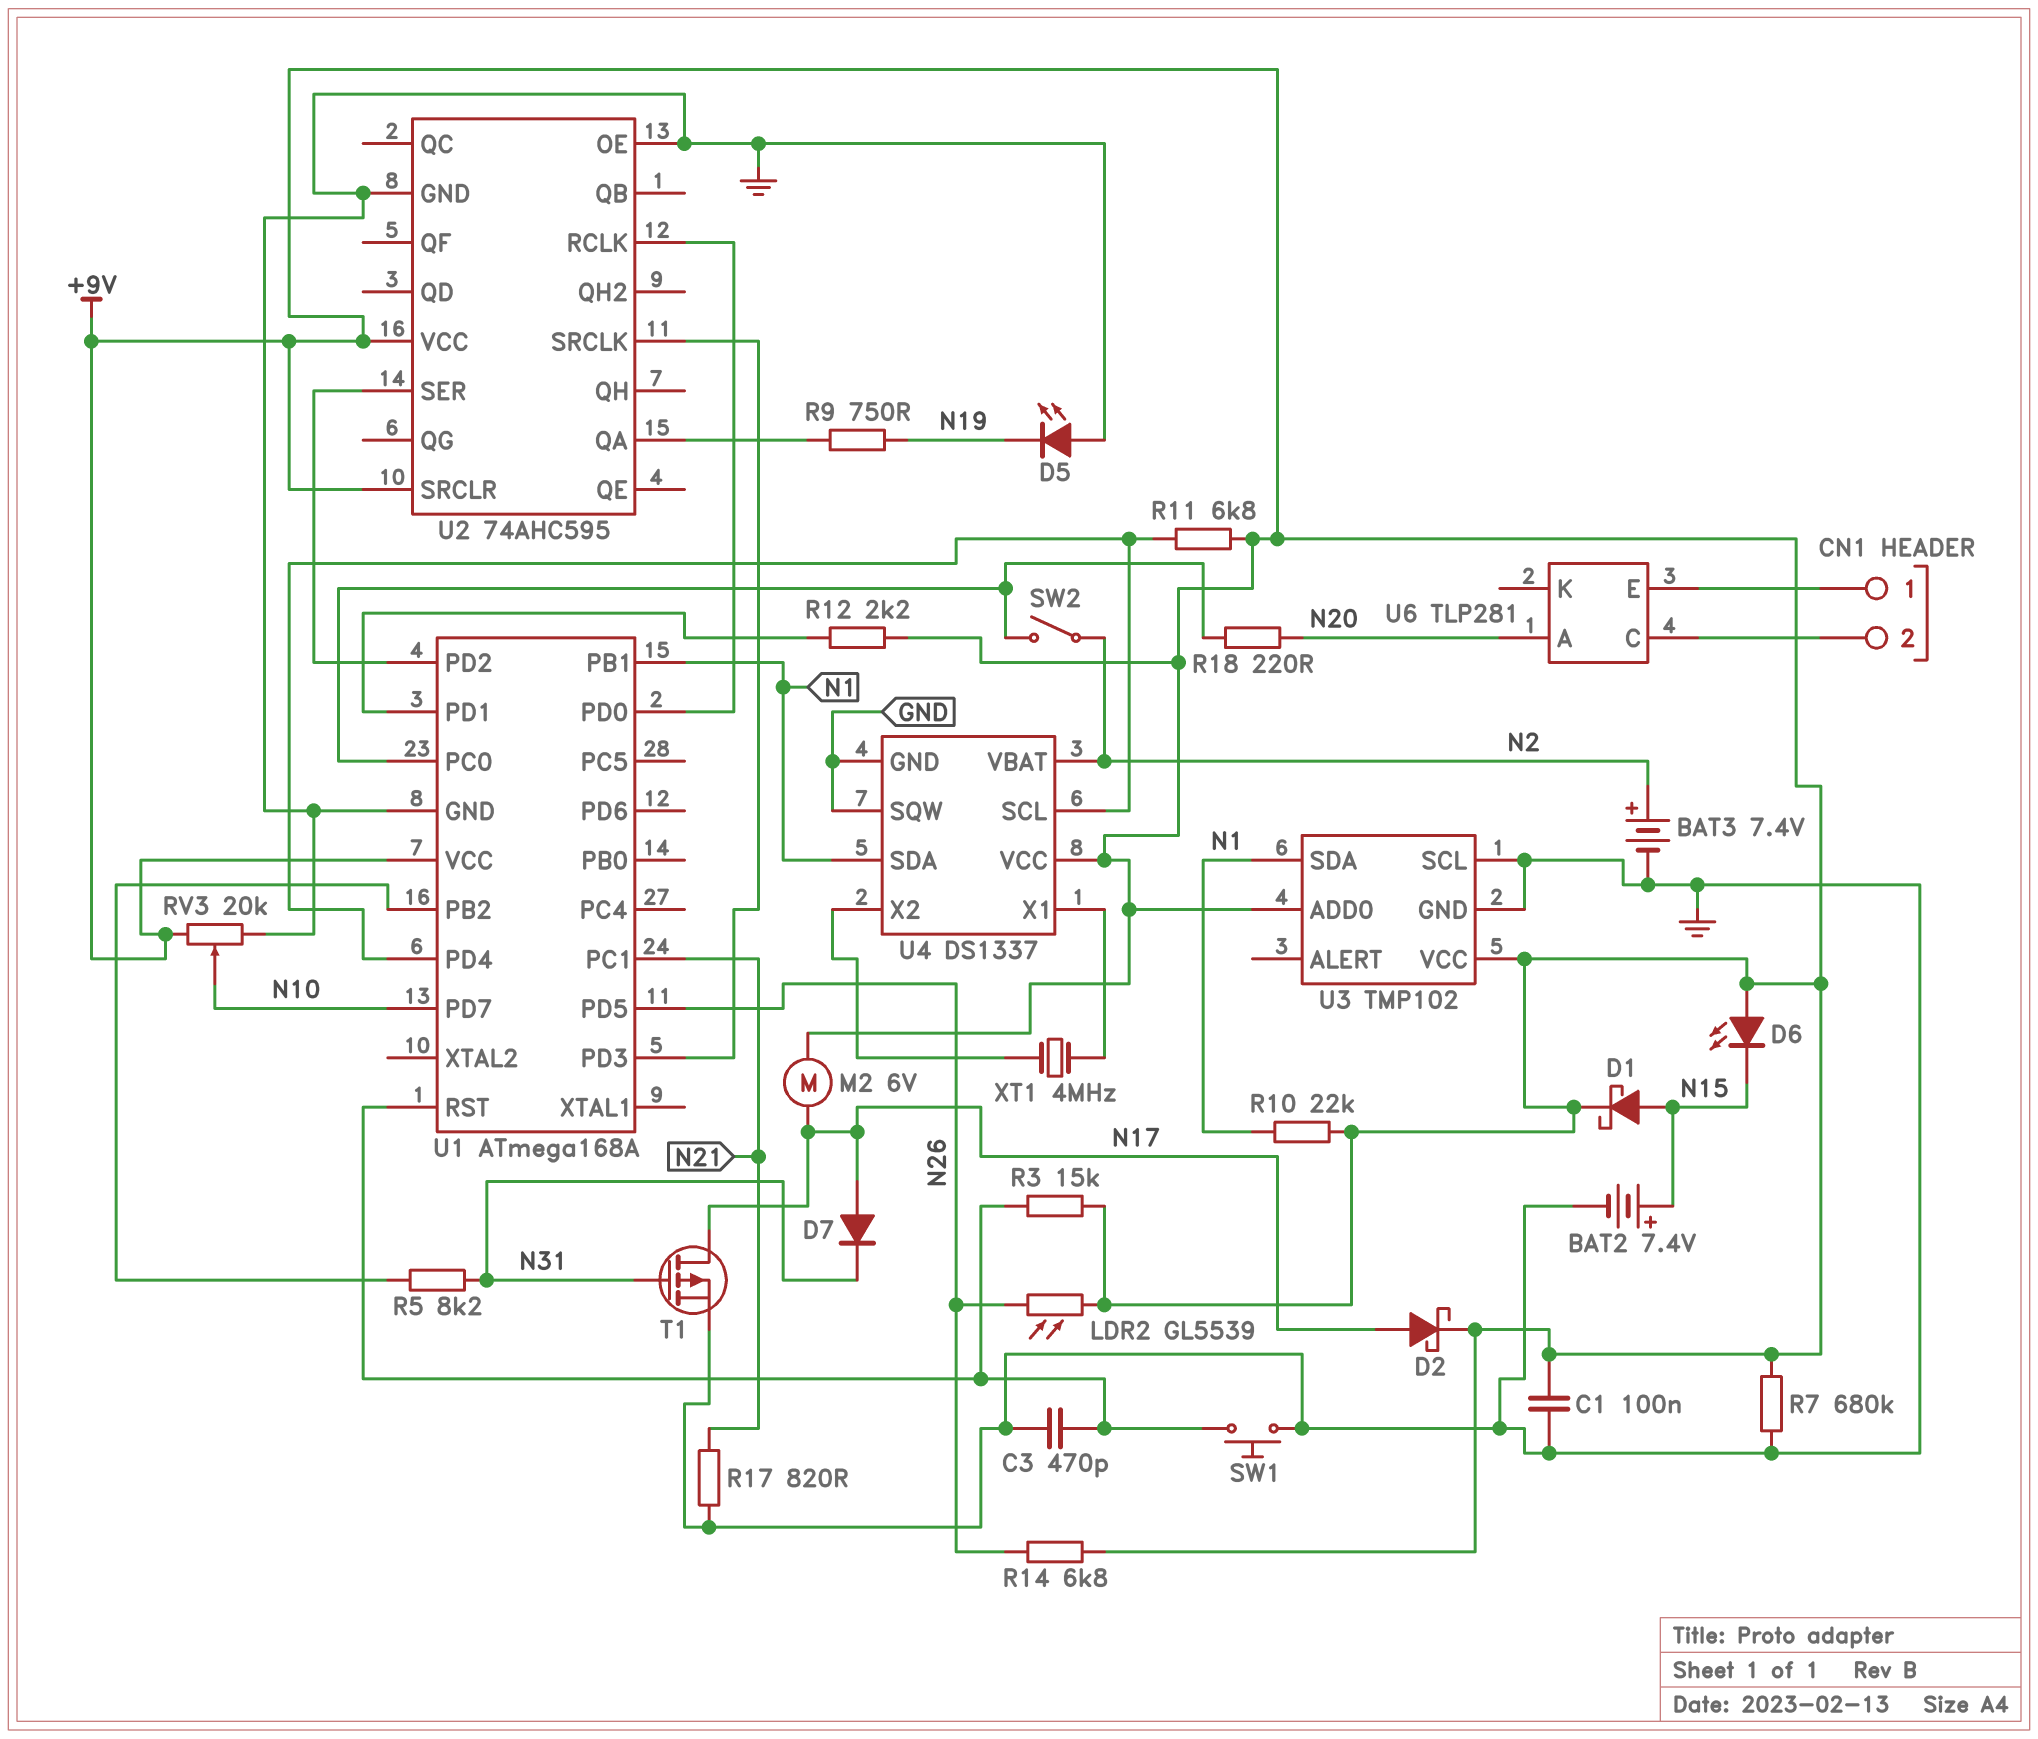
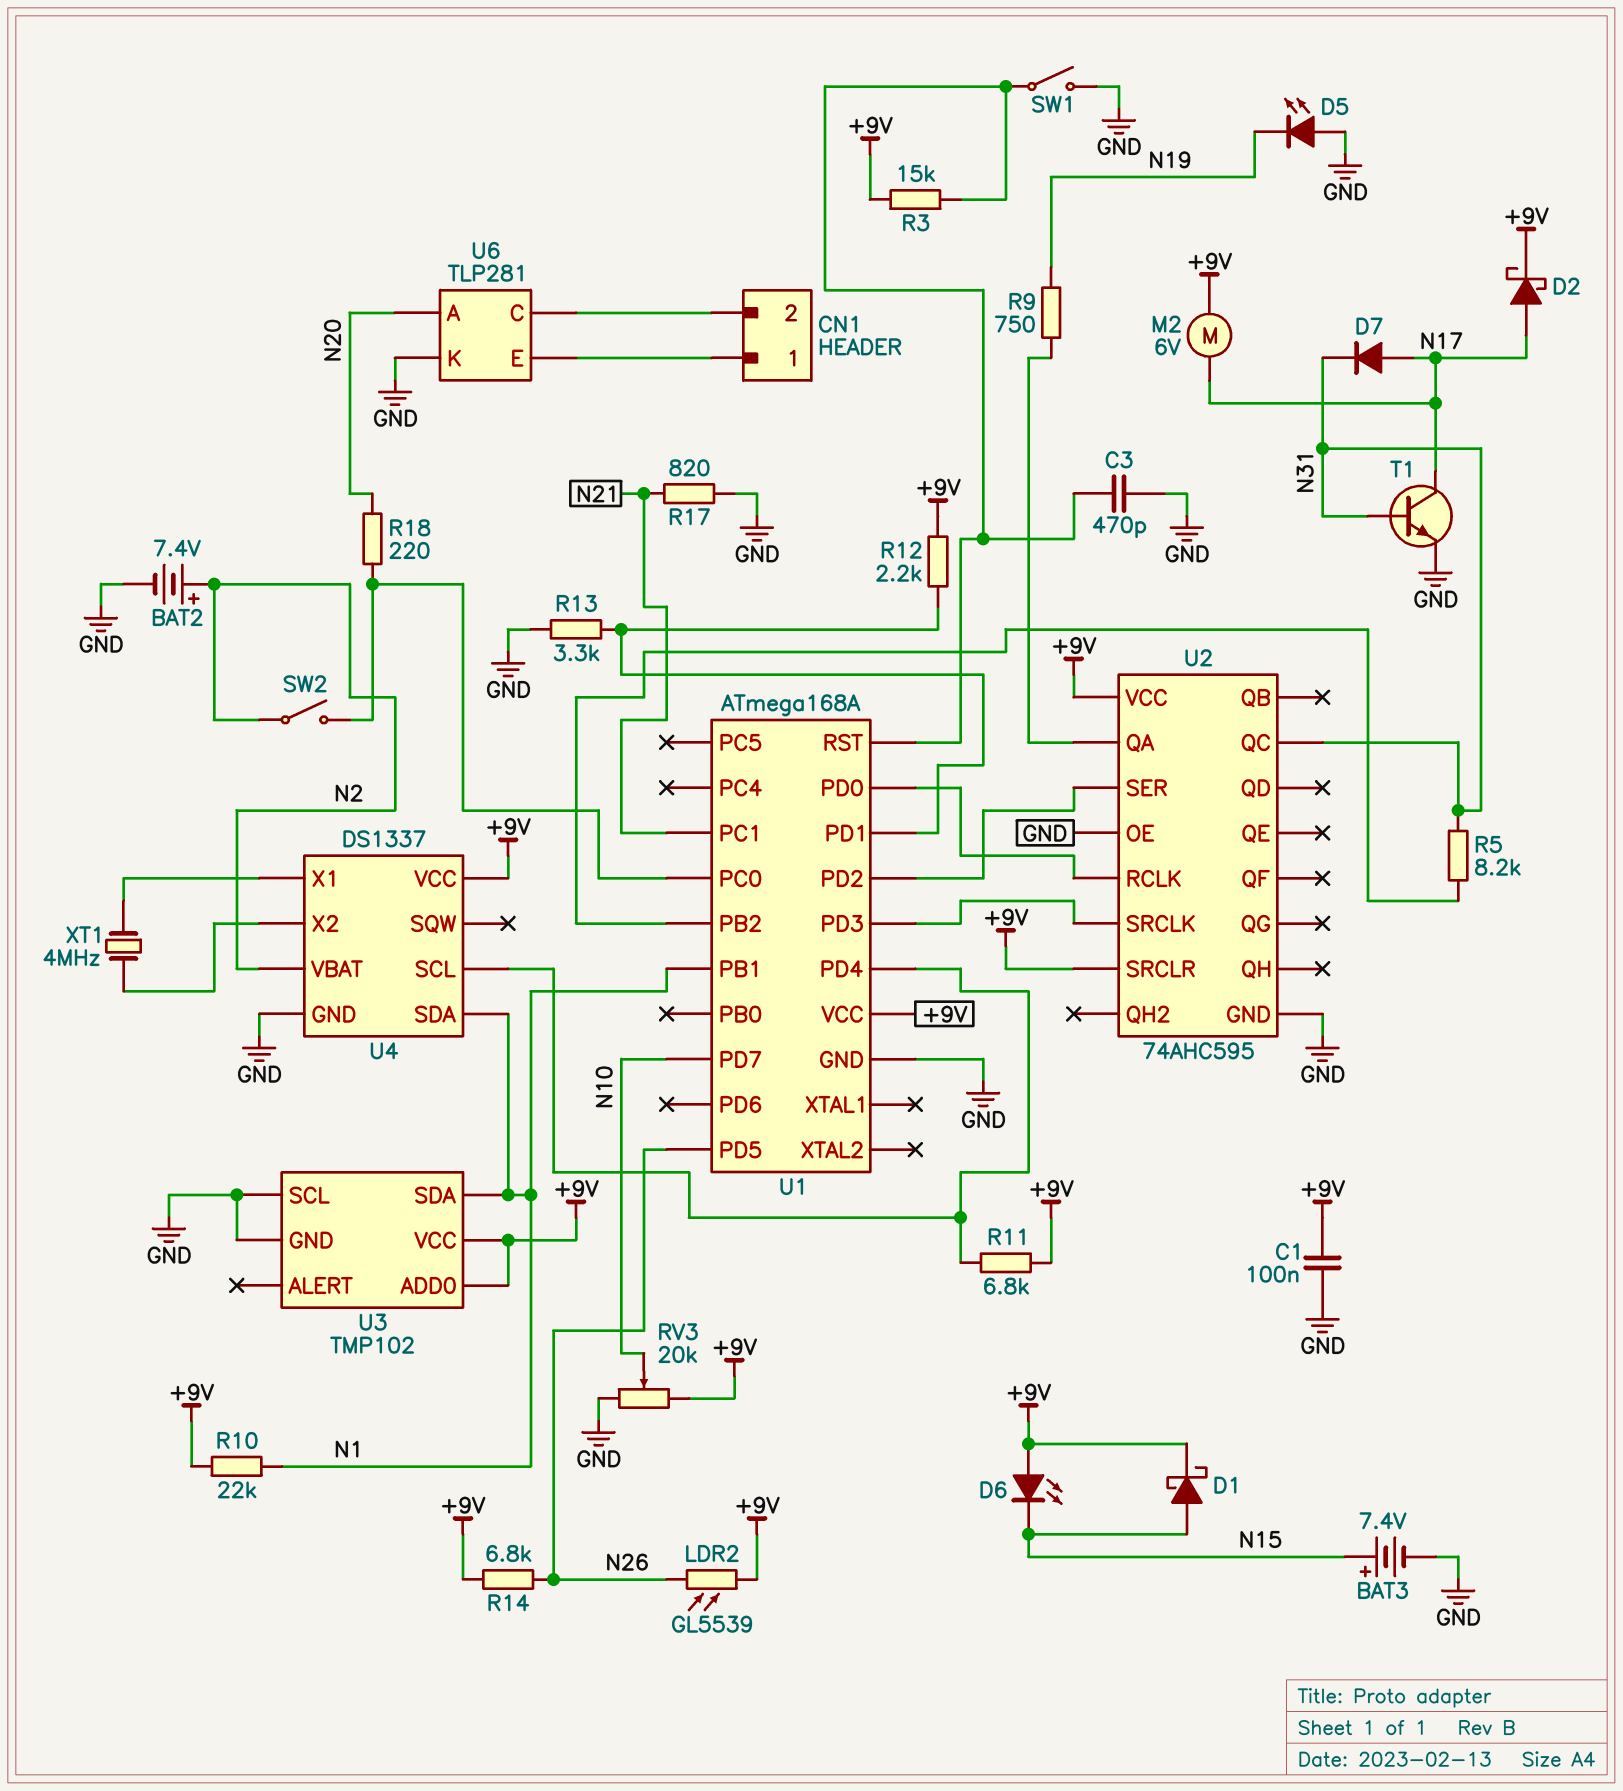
BAT2: 7.4V (plus N15, minus GND) -> 7.4V (plus N2, minus GND)
BAT3: 7.4V (plus N2, minus GND) -> 7.4V (plus N15, minus GND)
R7: 680k (+9V, GND) -> none
R13: none -> 3.3k (GND, U1/PD1)
SW1: button (GND, U1/RST) -> switch (GND, U1/RST)
T1: PMOS (G N31, D N17, S GND) -> NPN (B N31, C N17, E GND)
U2 pin QC: none -> N31
U4 pin SQW: GND -> none
U6 pin K: none -> GND

